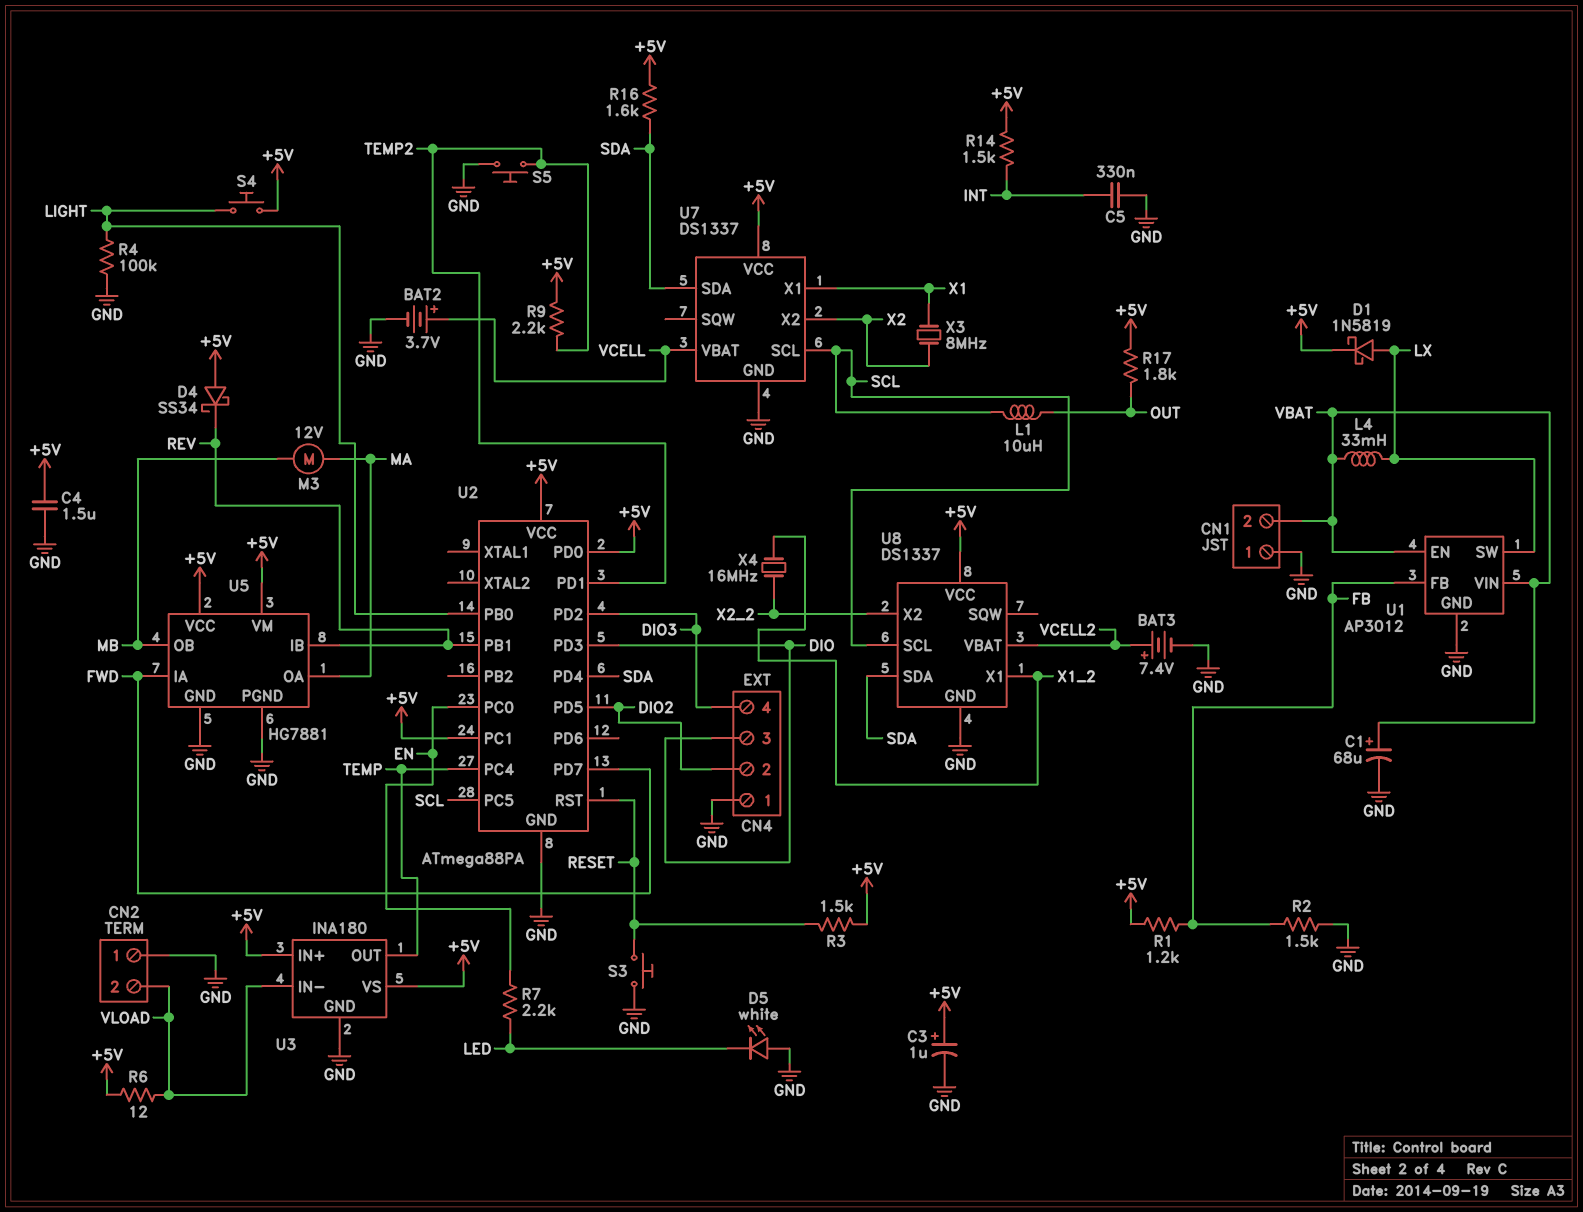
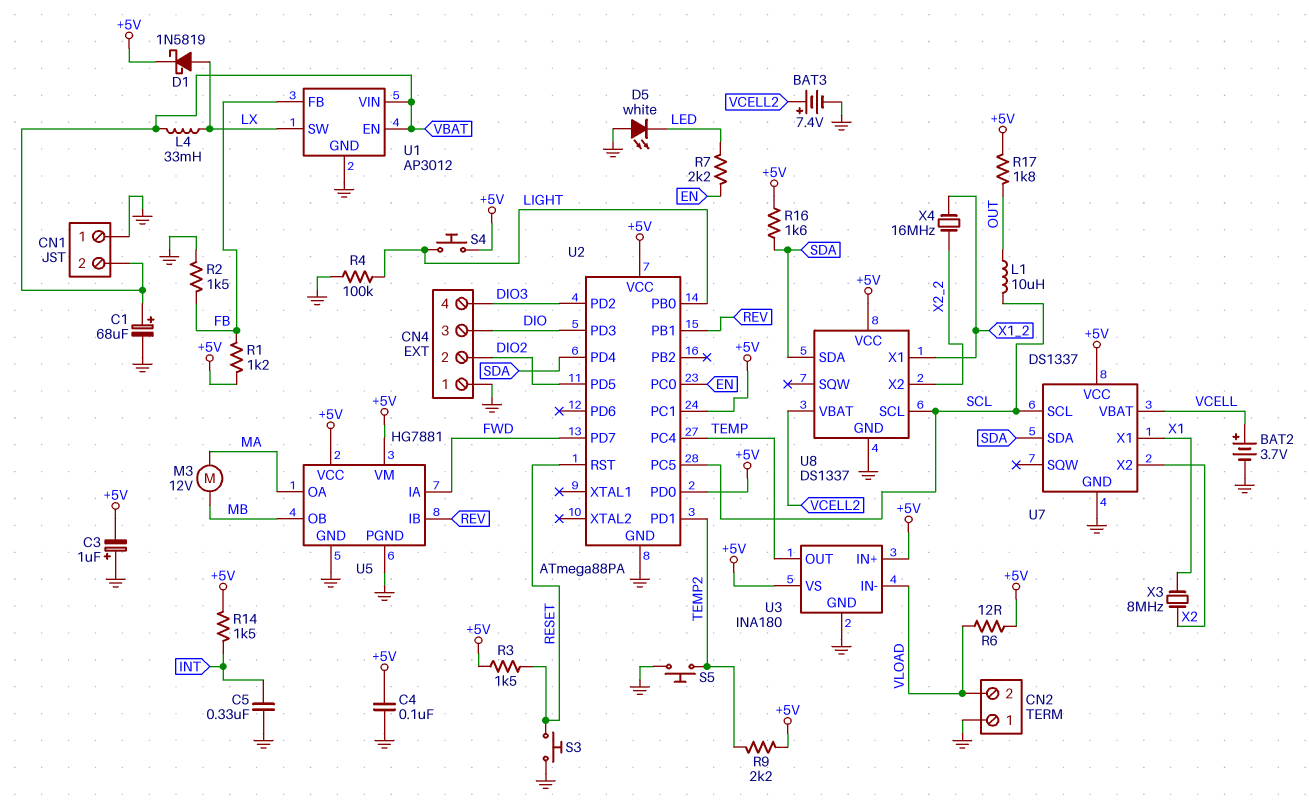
C3: 1uF (plus +5V, minus GND) -> 1uF (plus GND, minus +5V)
C4: 1.5uF (+5V, GND) -> 100nF (+5V, GND)
D4: schottky SS34 (A +5V, K REV) -> none

